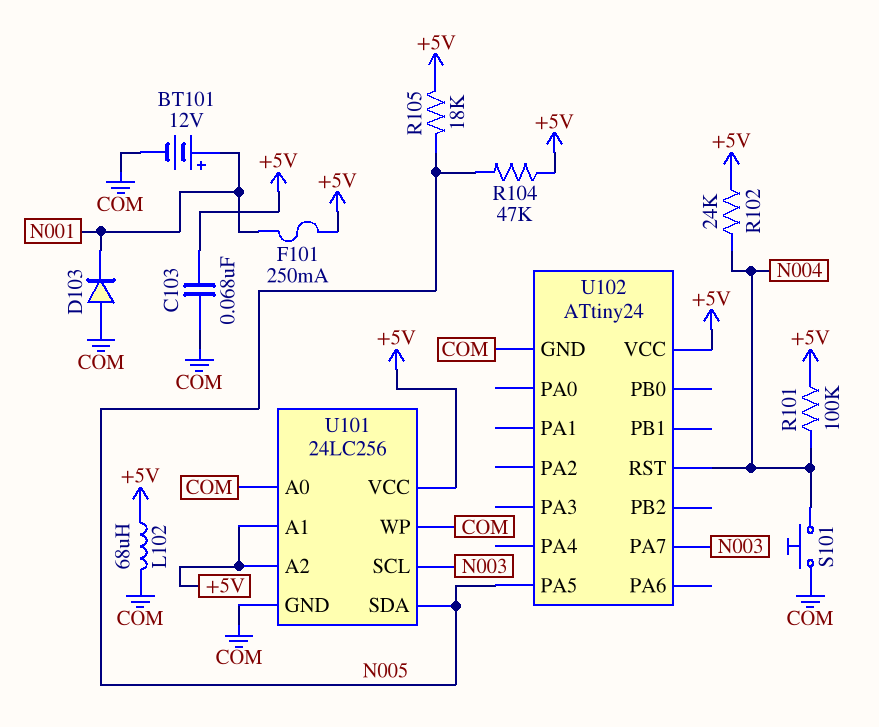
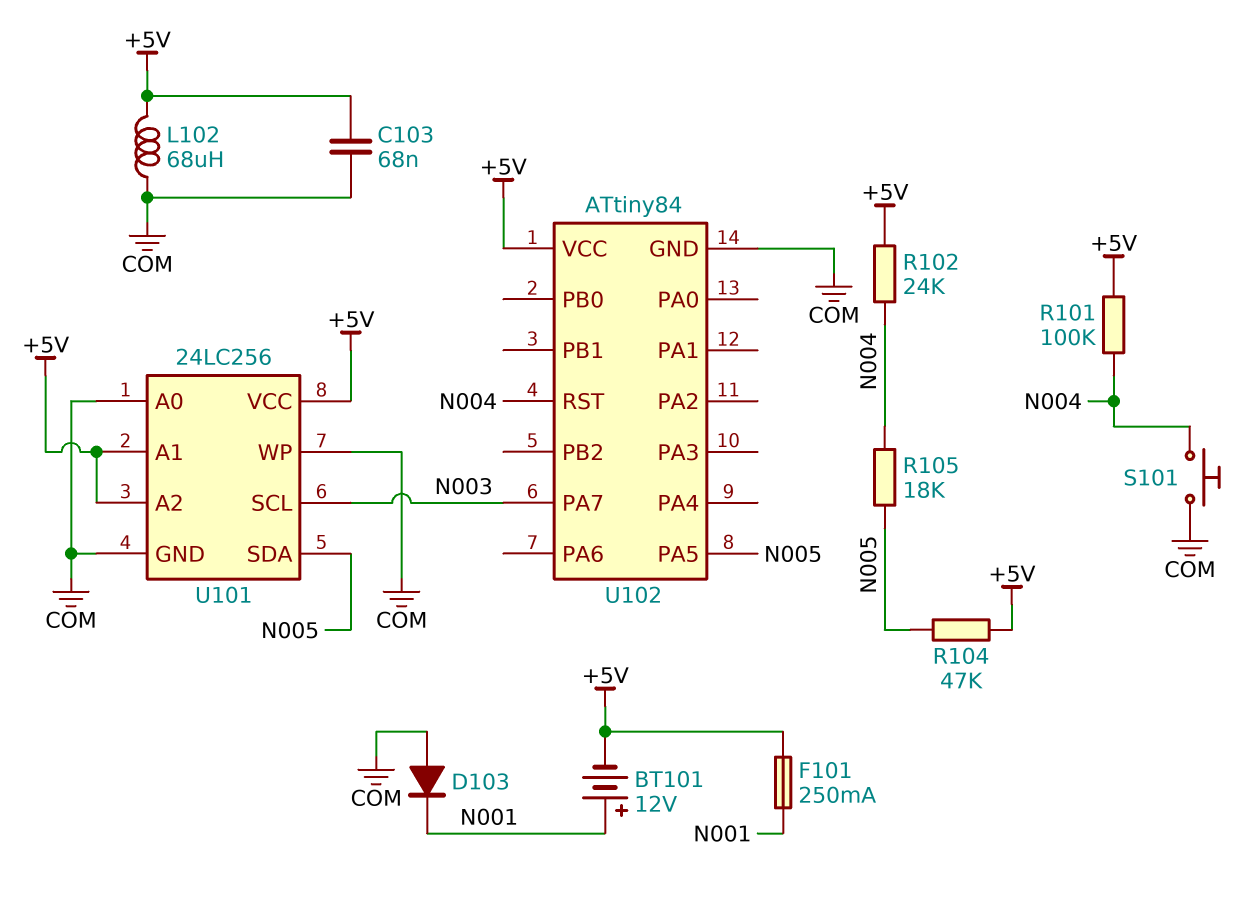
BT101: 12V (plus N001, minus COM) -> 12V (plus N001, minus +5V)
R105: 18k (+5V, N005) -> 18k (N004, N005)
U102: ATtiny24 -> ATtiny84

